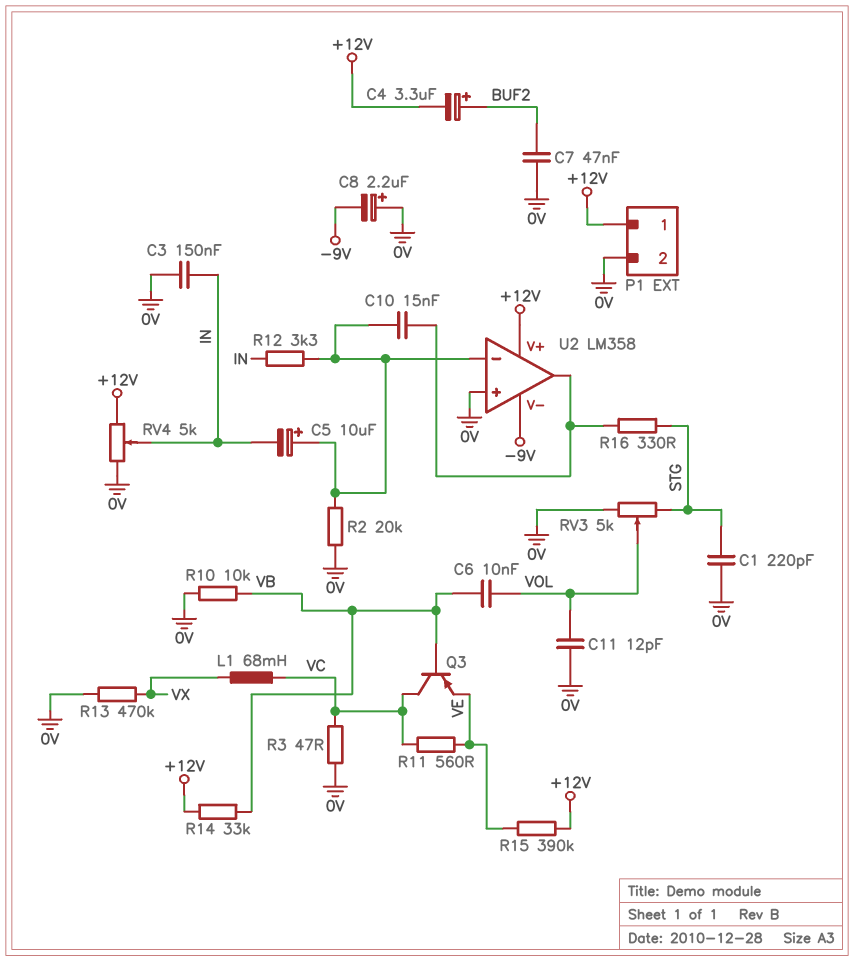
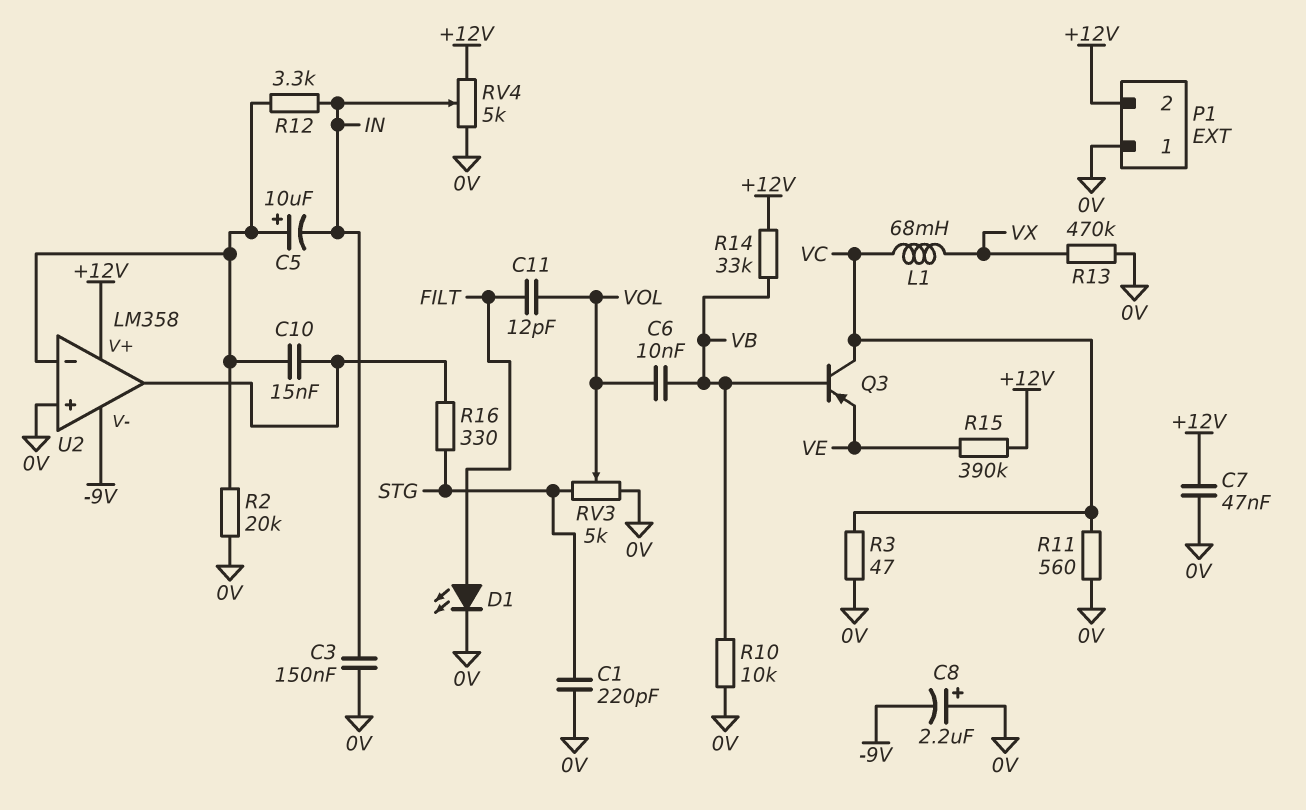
C4: 3.3uF (plus BUF2, minus +12V) -> none
C7: 47nF (0V, BUF2) -> 47nF (+12V, 0V)
C11: 12pF (0V, VOL) -> 12pF (FILT, VOL)
D1: none -> LED (A FILT, K 0V)
P1 pin 1: +12V -> 0V
P1 pin 2: 0V -> +12V
R11: 560 (VC, VE) -> 560 (0V, VC)

